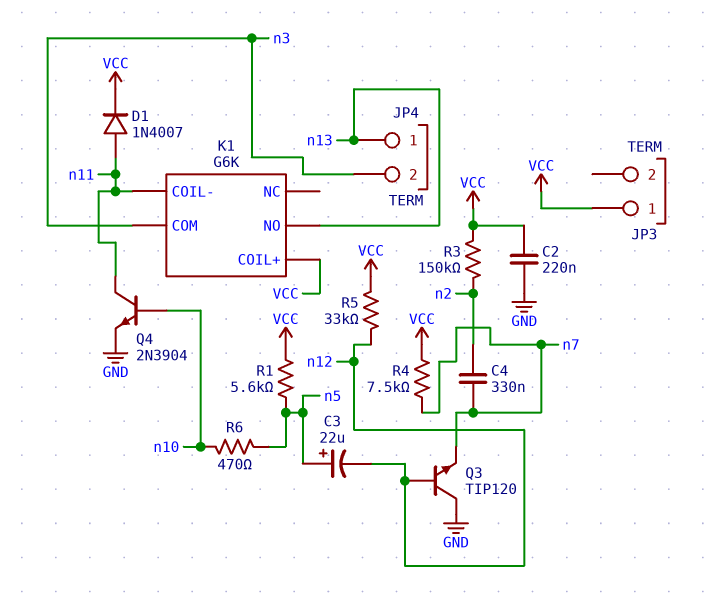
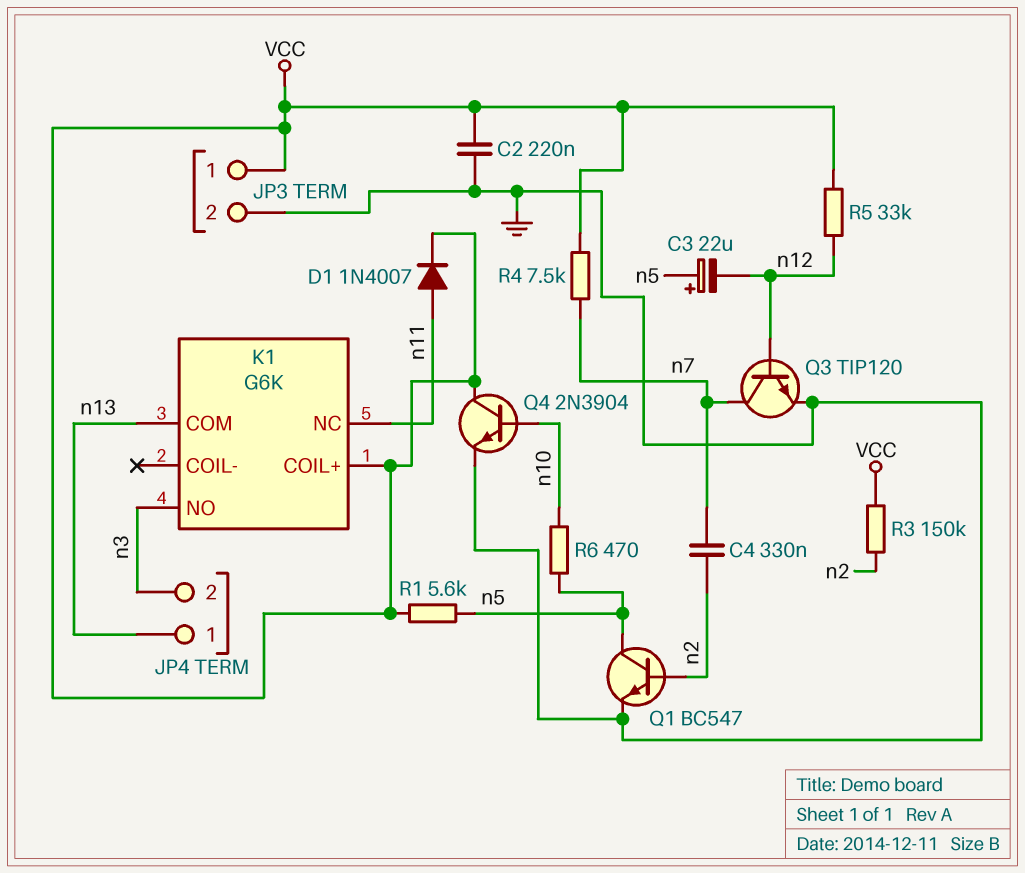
JP3 pin 2: none -> GND
K1 pin COIL-: n11 -> none
K1 pin COM: n3 -> n13
K1 pin NC: none -> n11
K1 pin NO: n13 -> n3
Q1: none -> NPN BC547 (B n2, C n5, E GND)
Q3: NPN TIP120 (B n12, C GND, E n7) -> NPN TIP120 (B n12, C n7, E GND)
Q4: NPN 2N3904 (B n10, C n11, E GND) -> NPN 2N3904 (B n10, C VCC, E GND)

